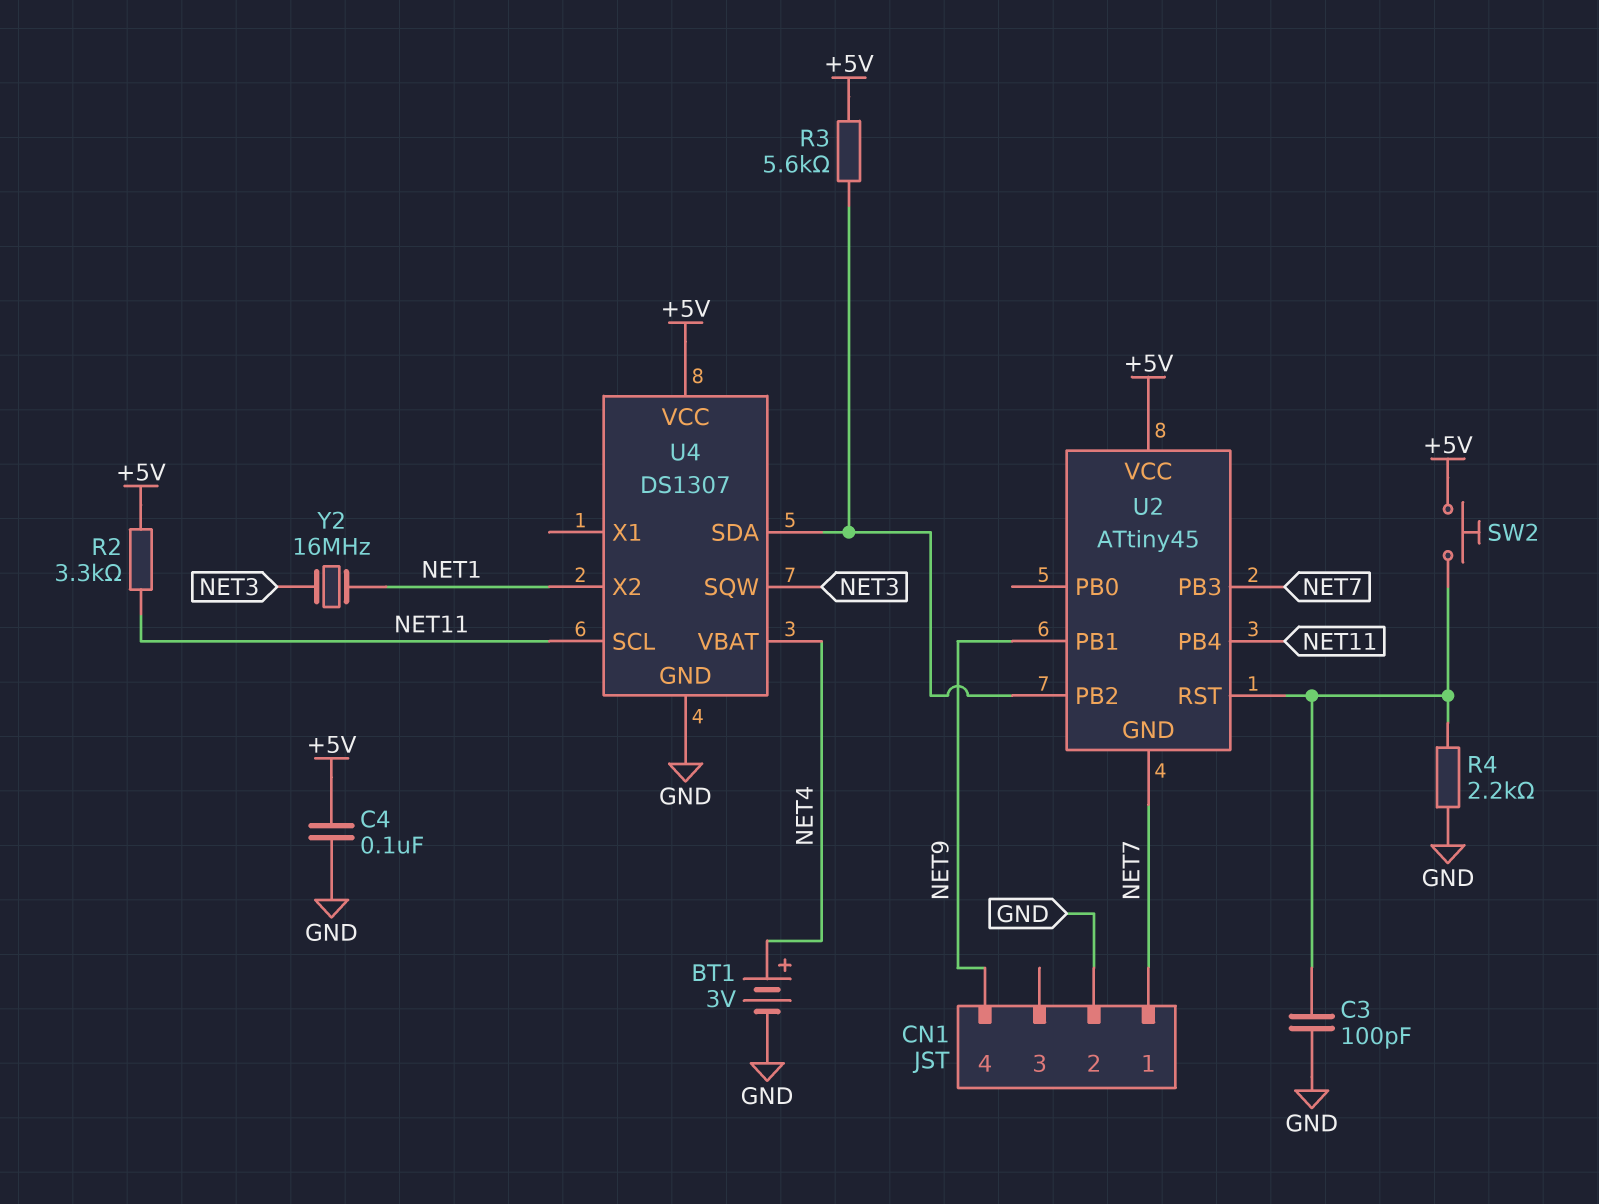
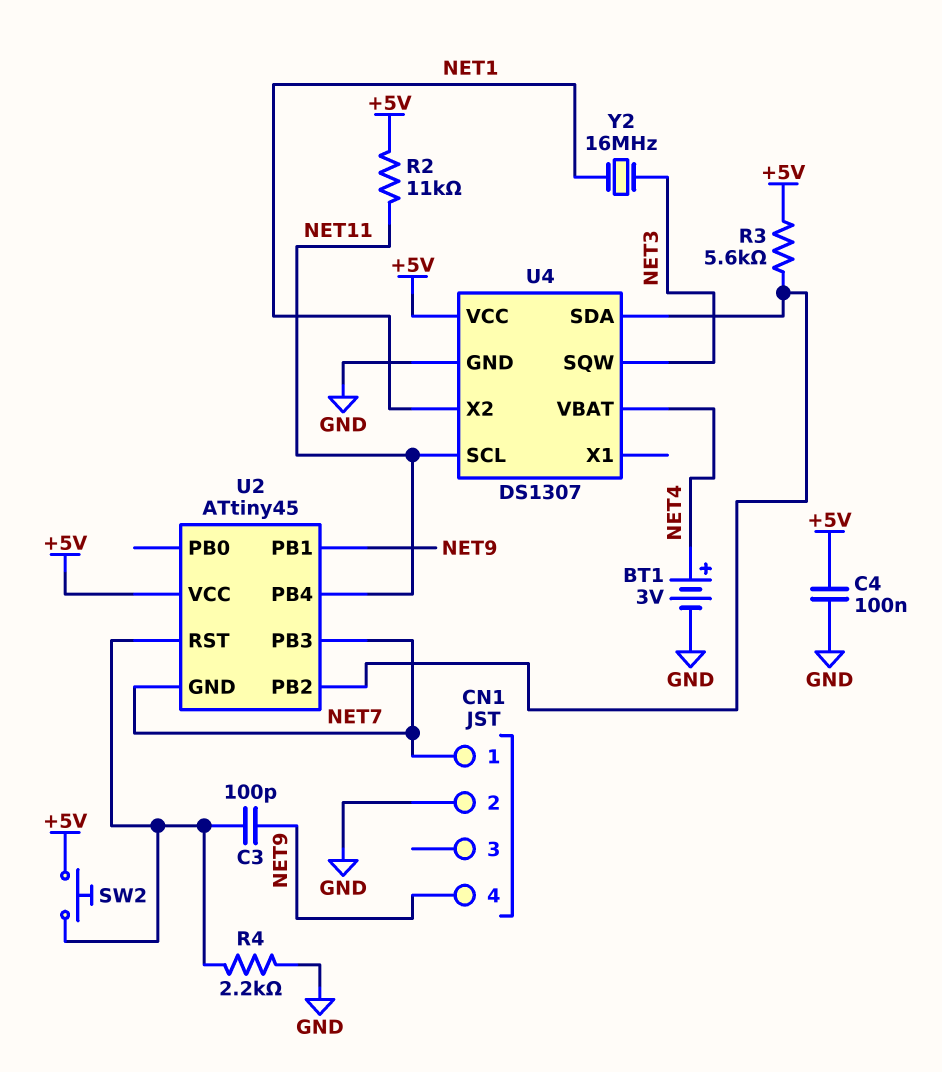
C3: 100pF (GND, U2/RST) -> 100pF (NET9, U2/RST)
R2: 3.3k (+5V, NET11) -> 11k (+5V, NET11)

